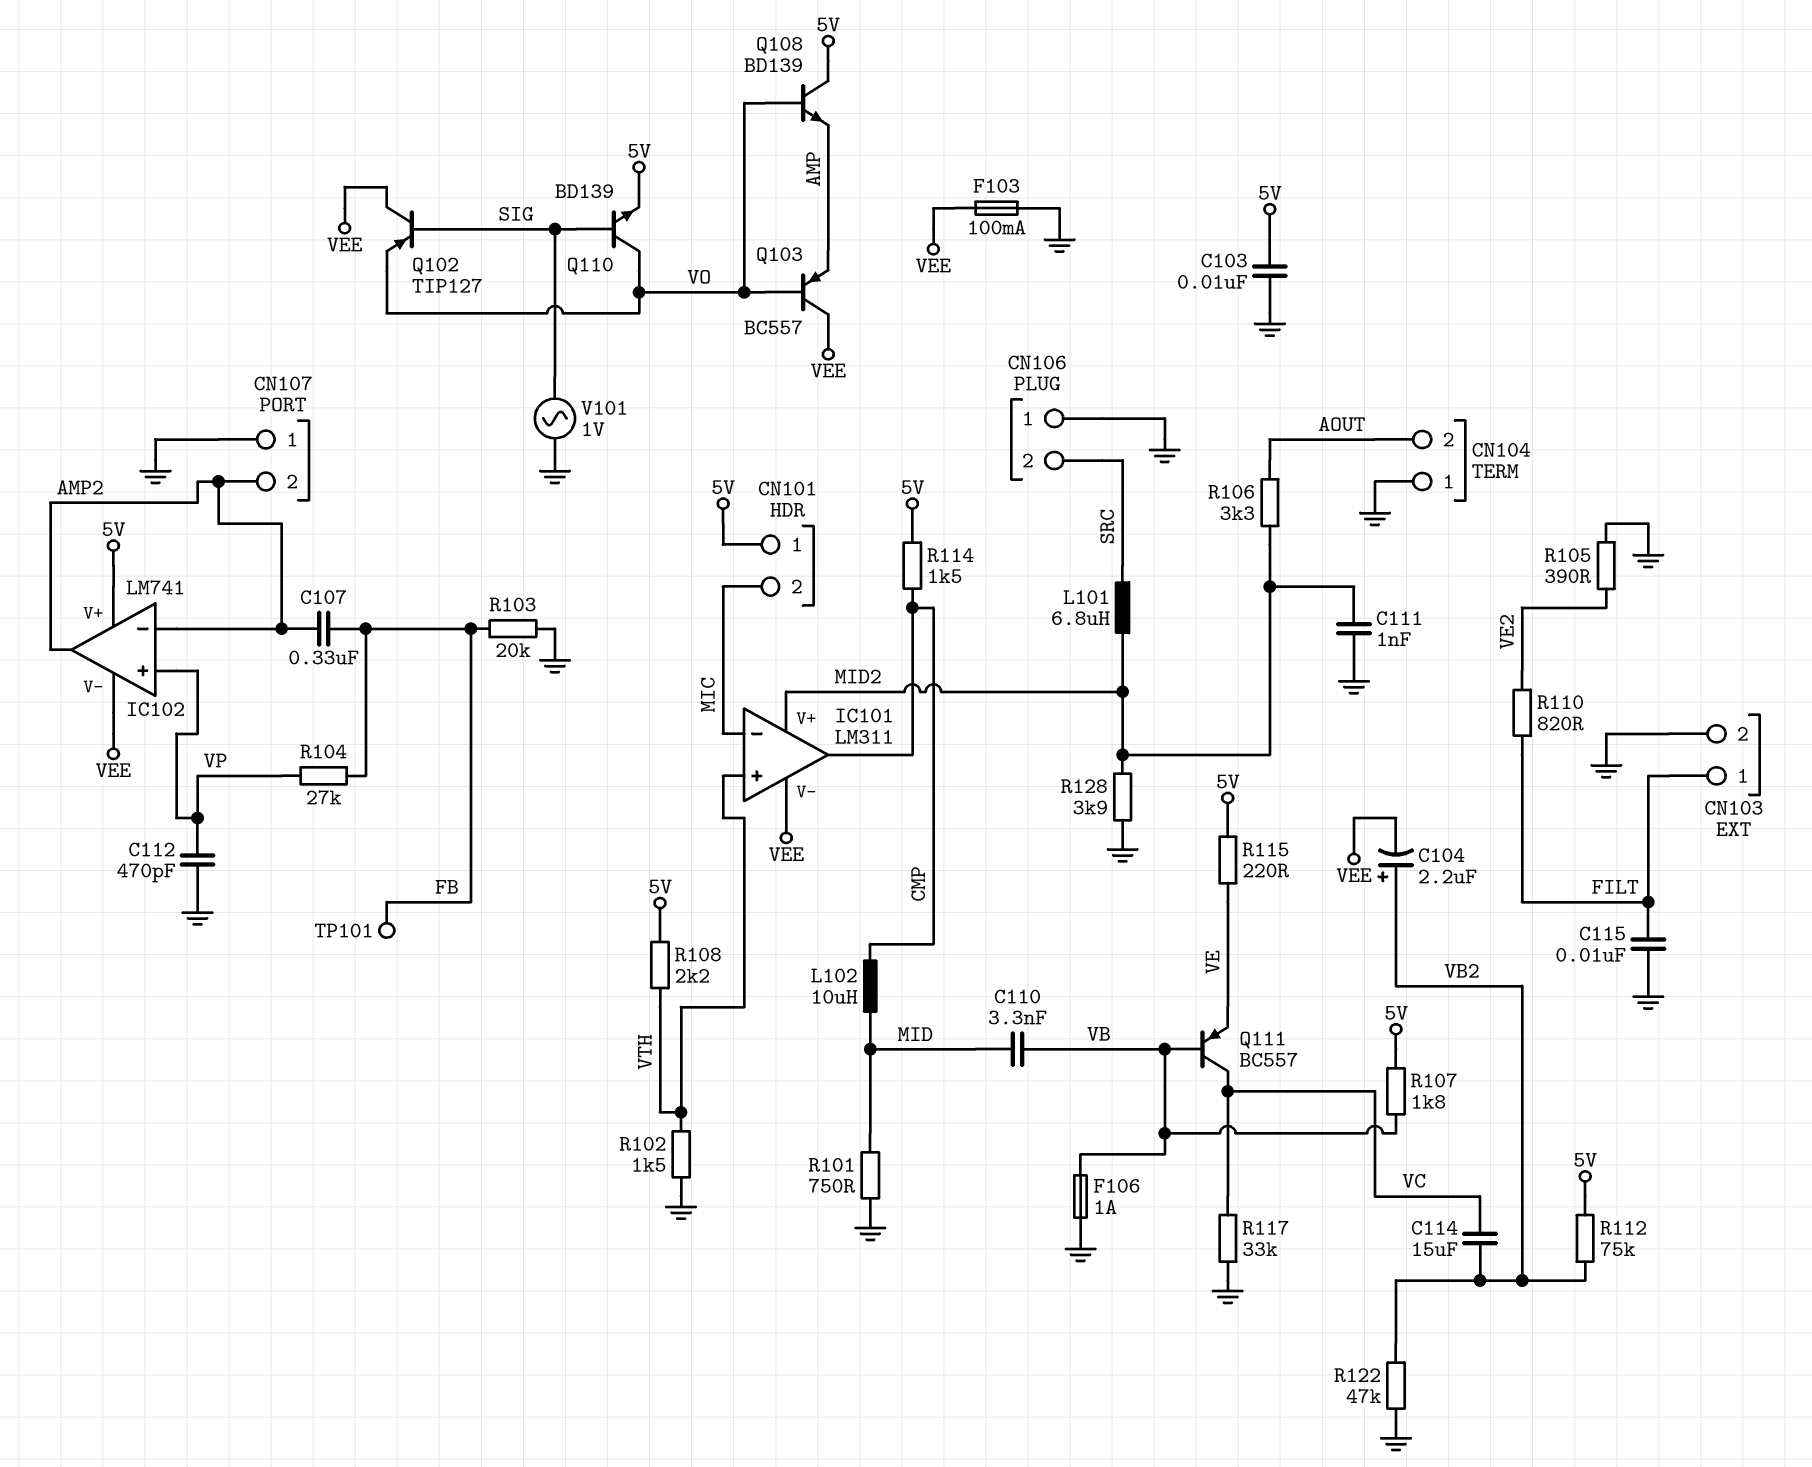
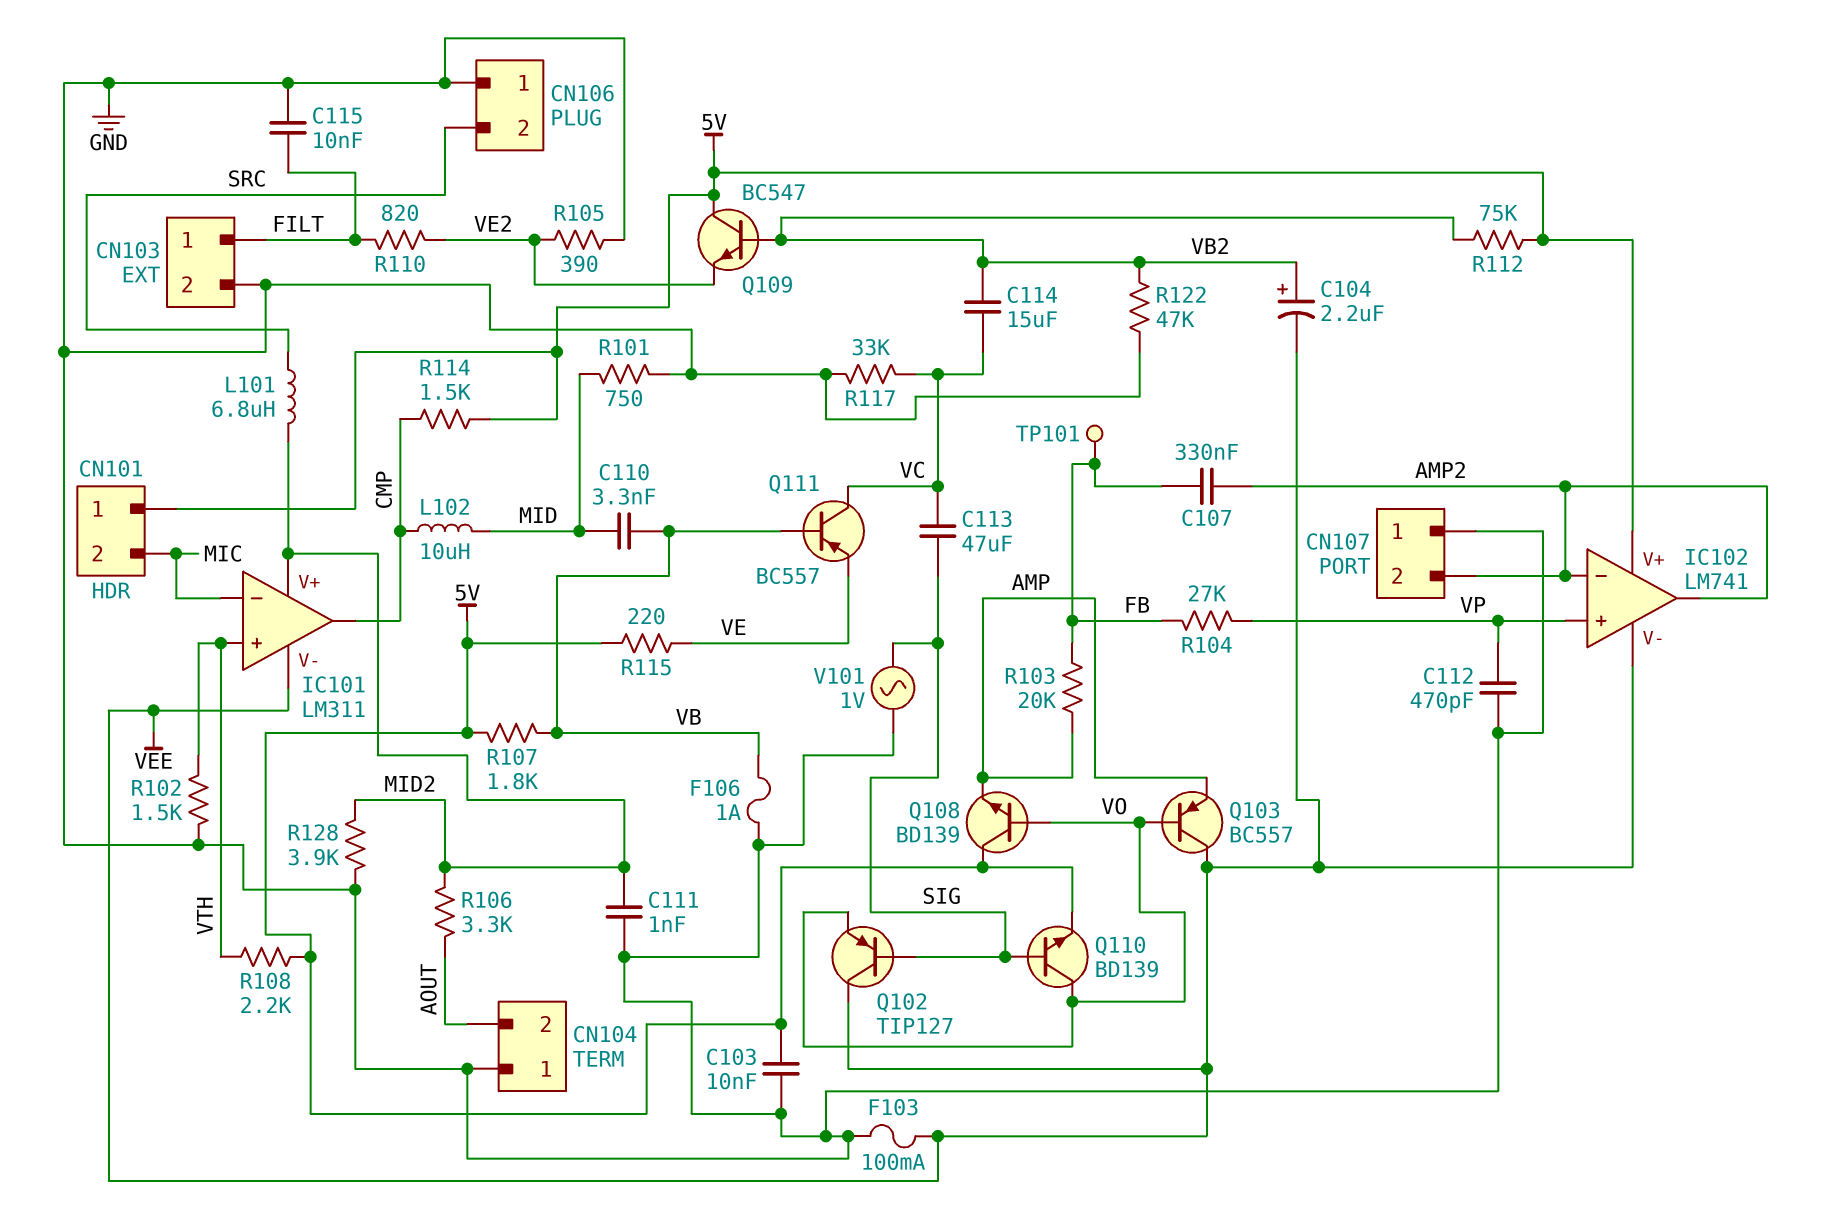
C113: none -> 47uF (SIG, VC)
Q109: none -> NPN BC547 (B VB2, C 5V, E VE2)
R103: 20k (FB, GND) -> 20k (AMP, FB)

